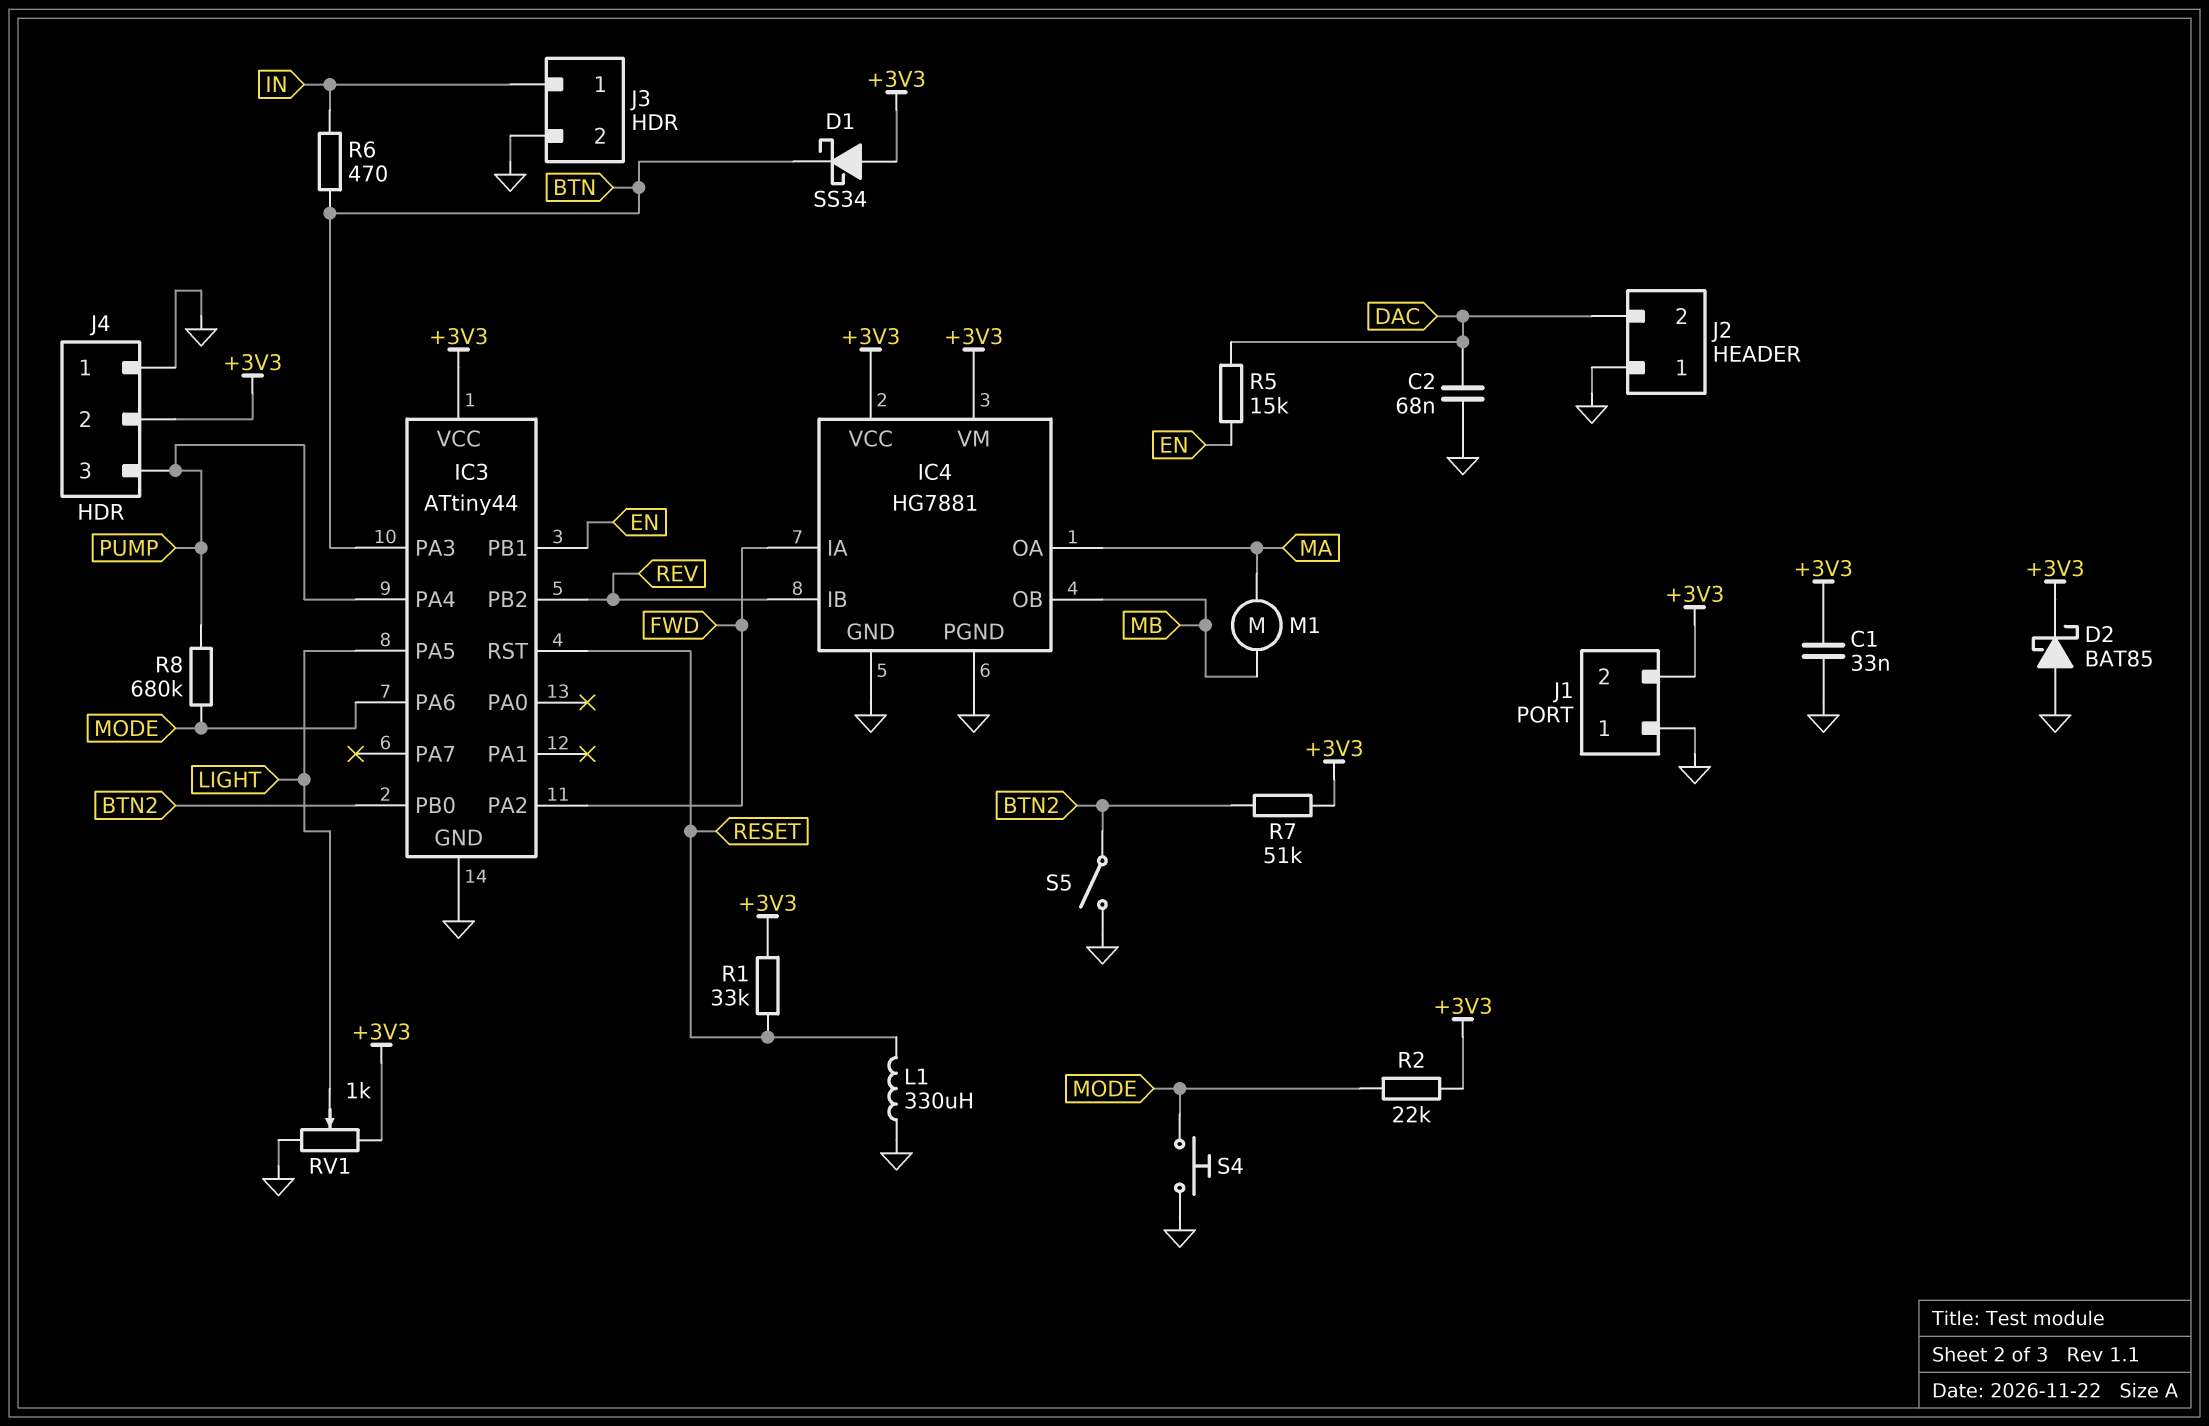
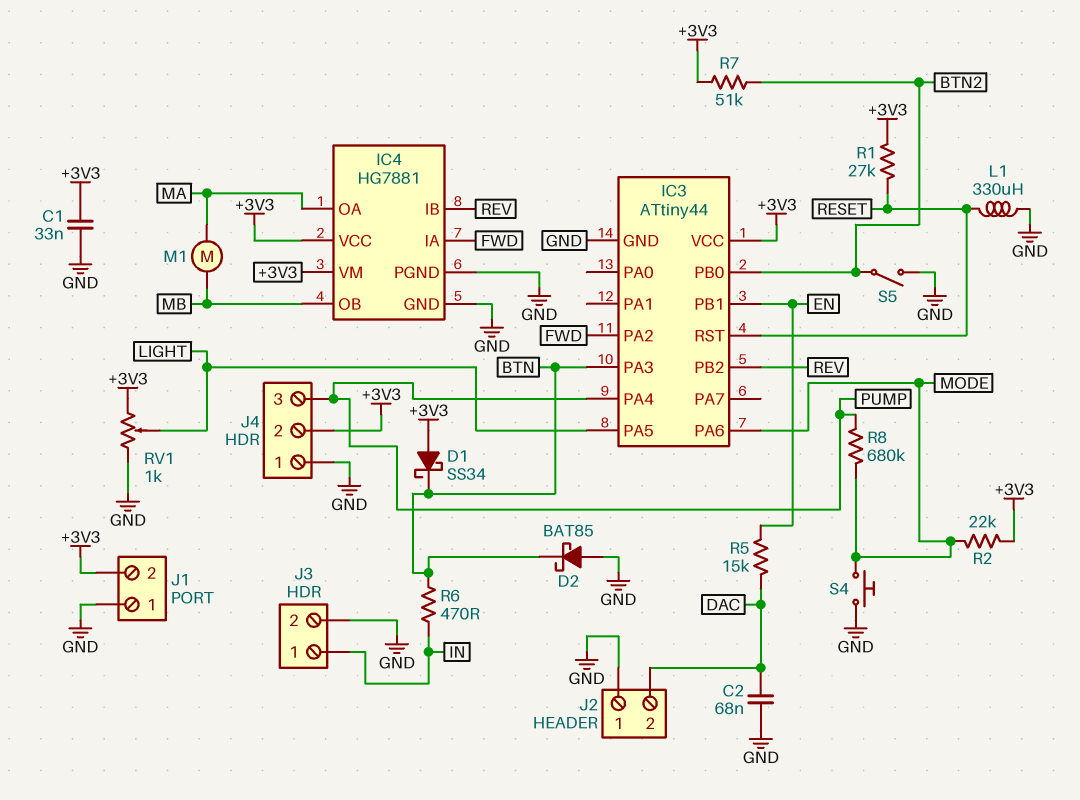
D2: schottky BAT85 (A GND, K +3V3) -> schottky BAT85 (A GND, K BTN)
R1: 33k (+3V3, RESET) -> 27k (+3V3, RESET)

